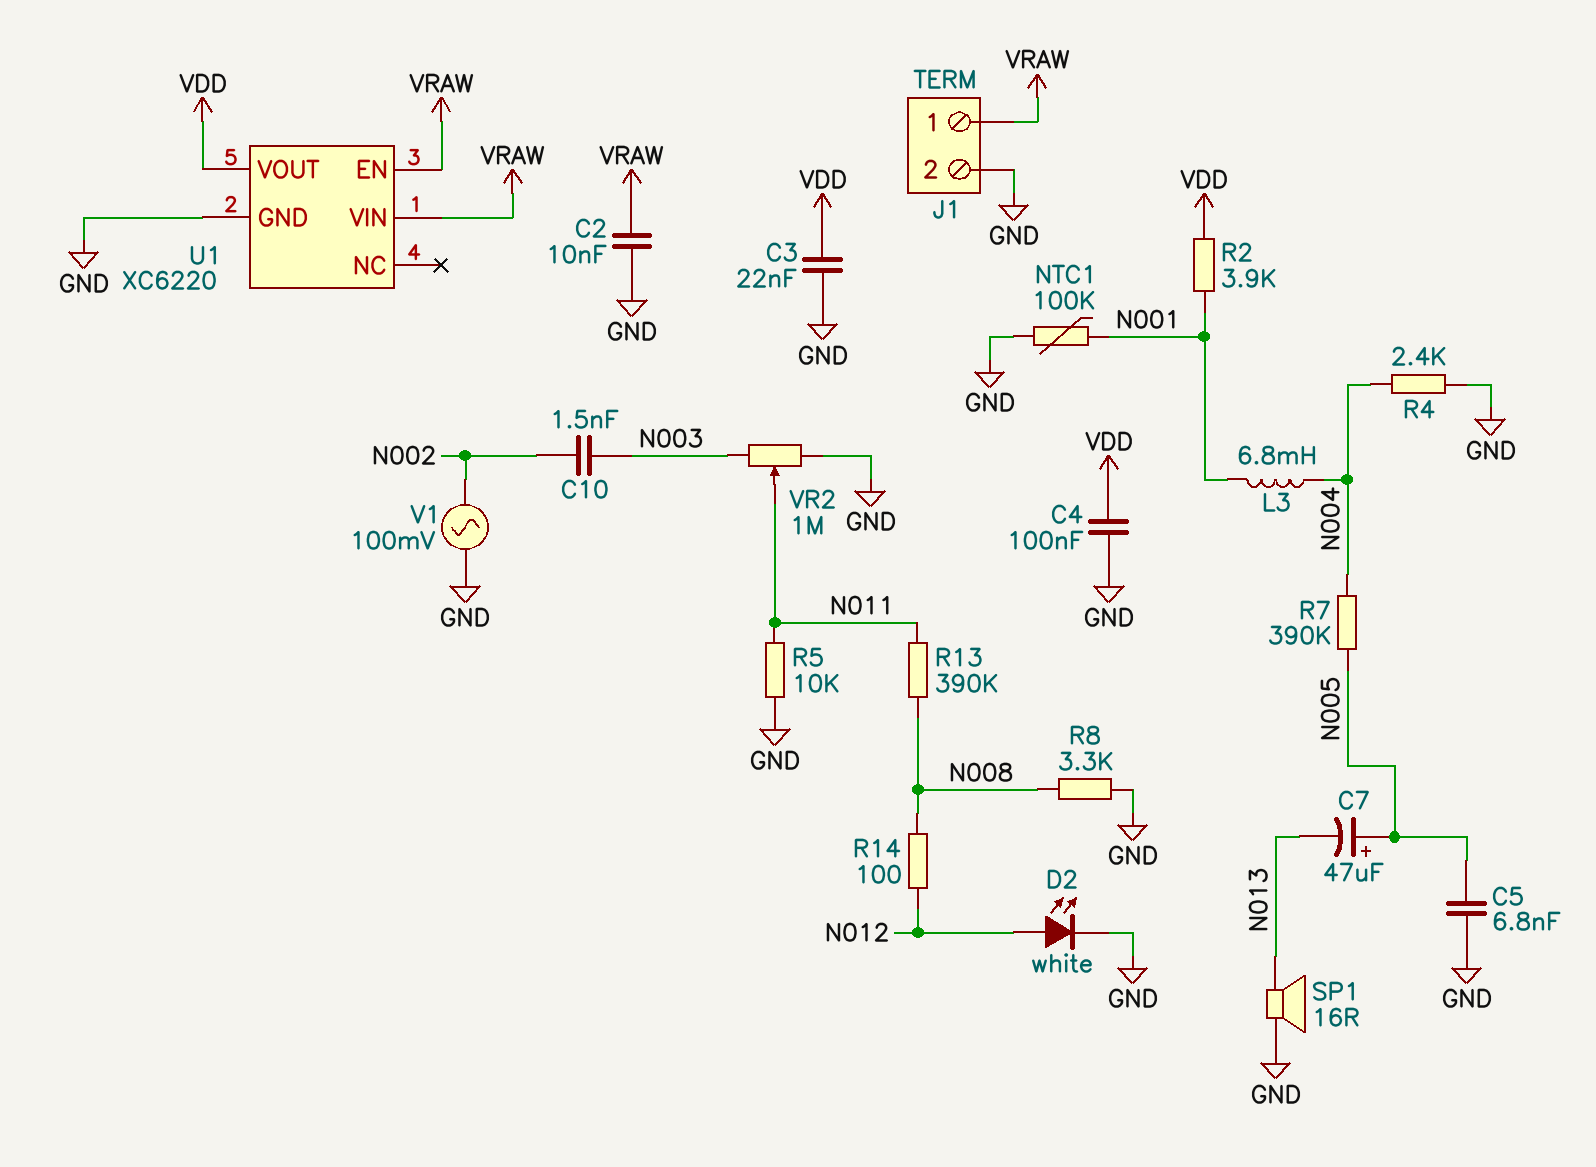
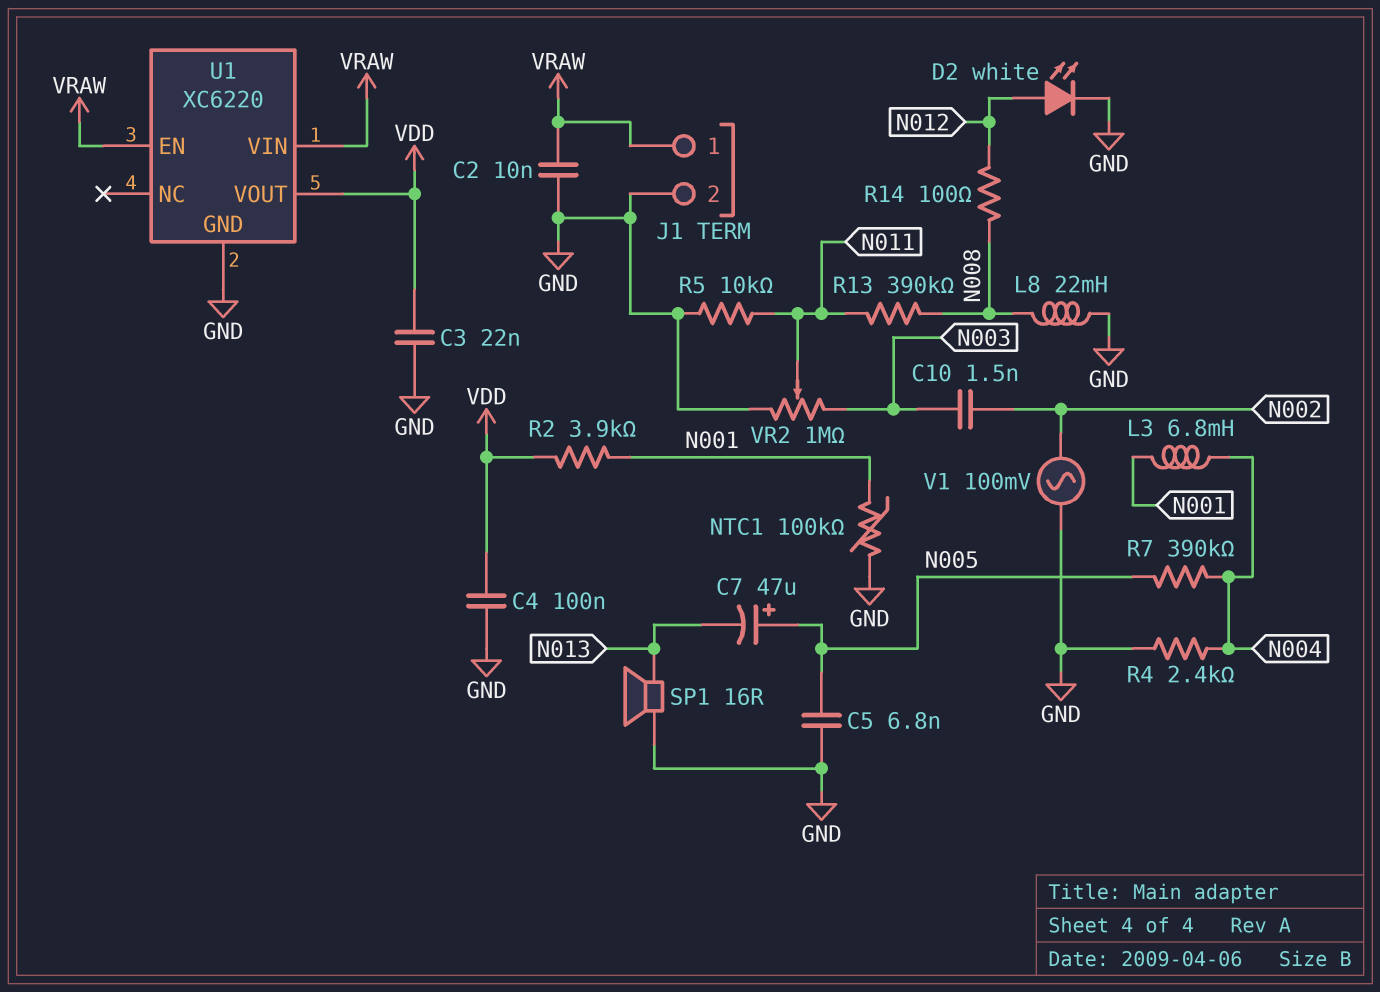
L8: none -> 22mH (GND, N008)
R8: 3.3k (GND, N008) -> none

